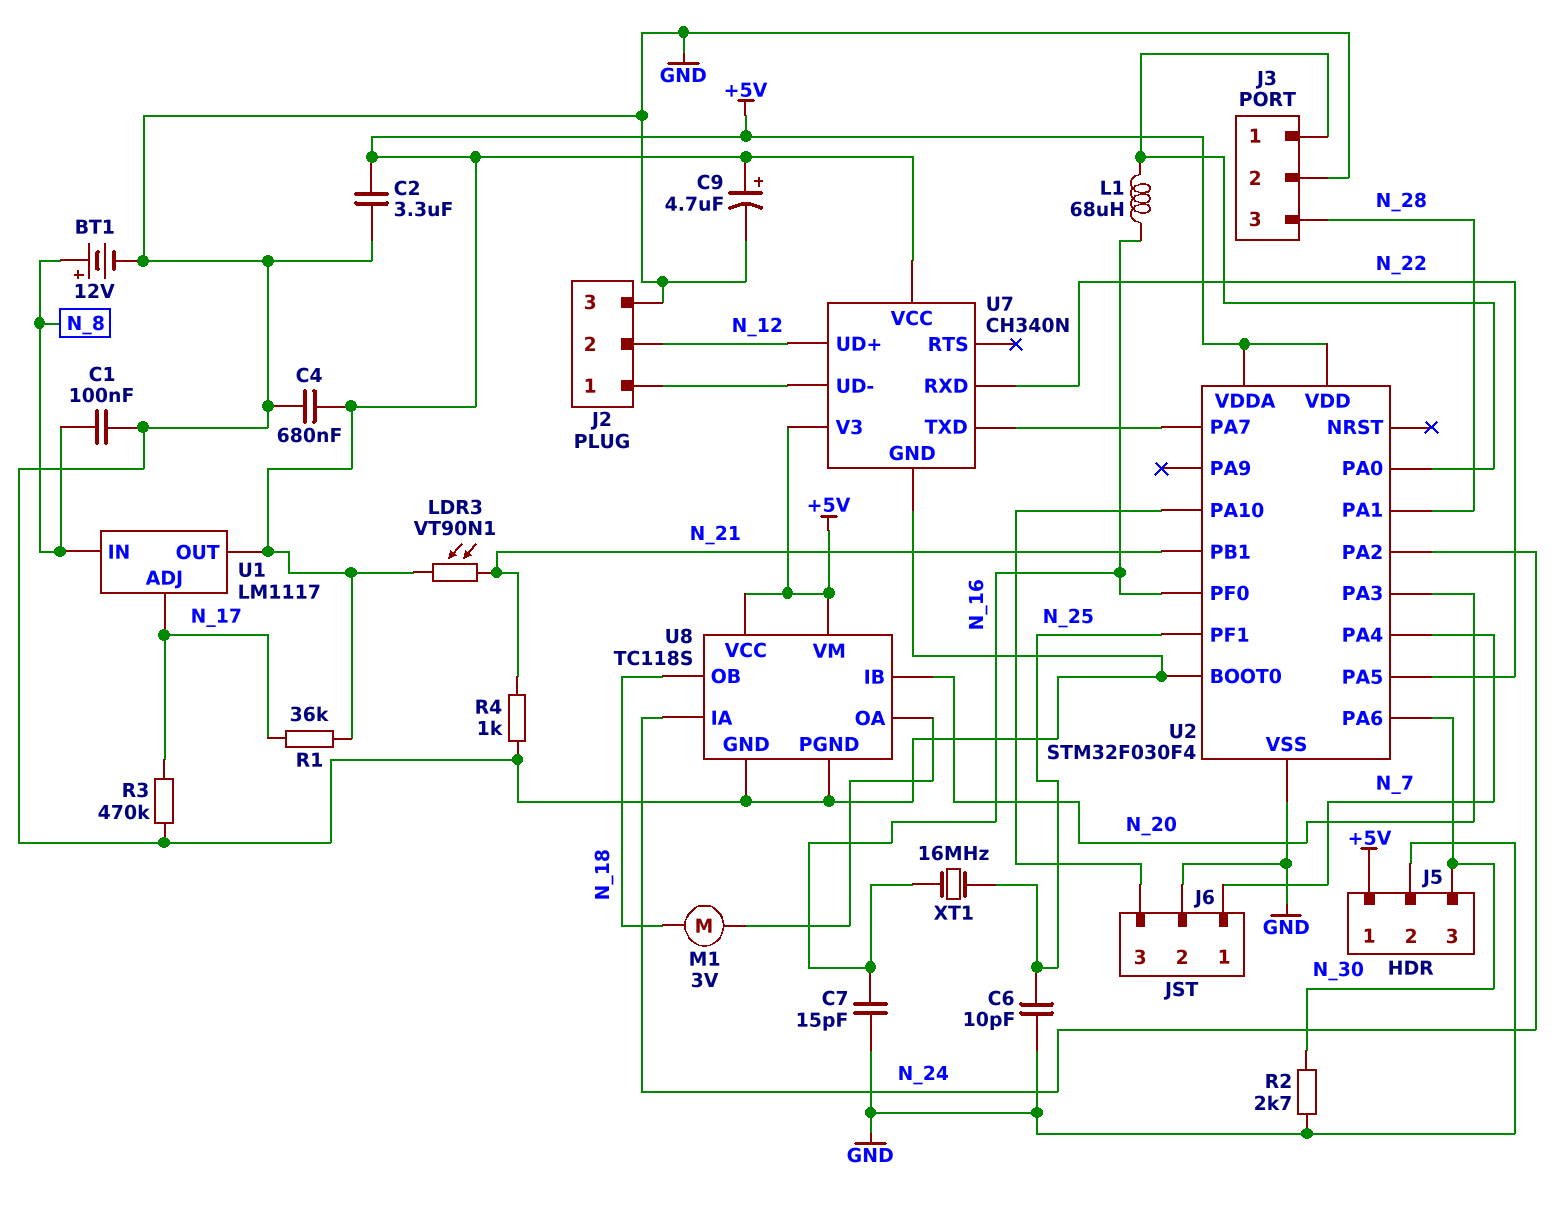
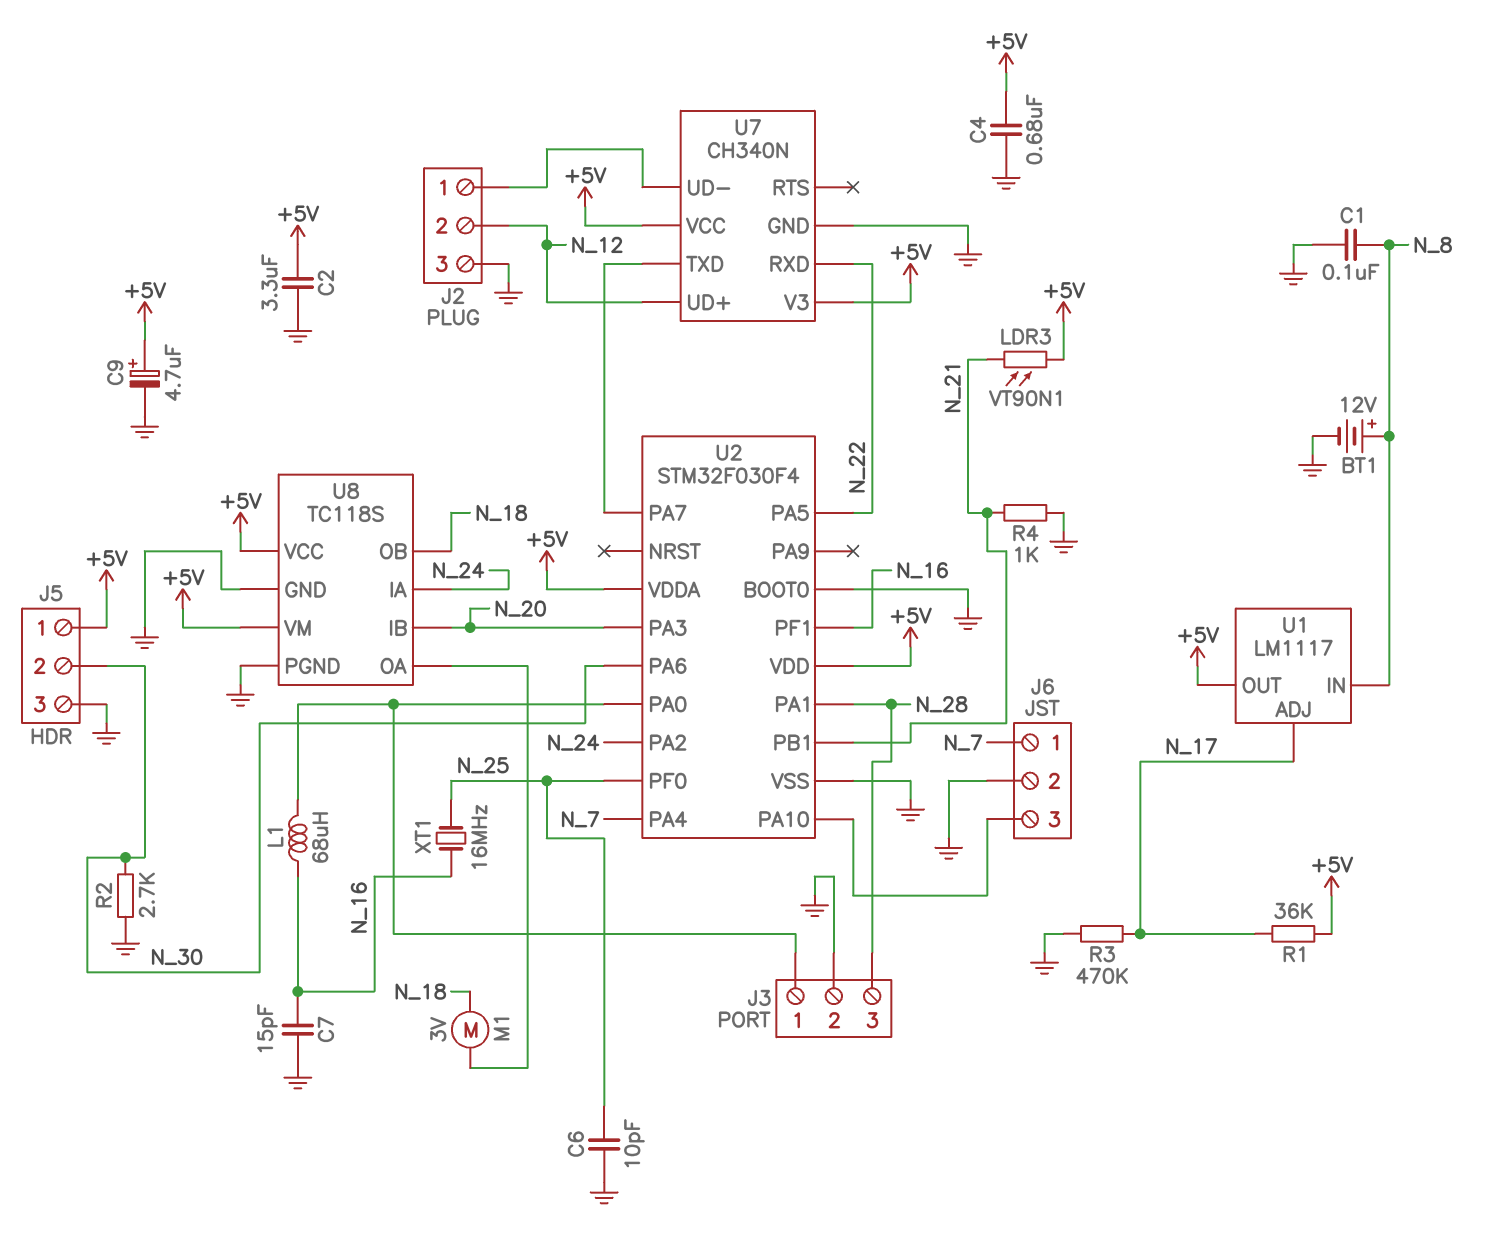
J5 pin 2: GND -> N_30
J5 pin 3: N_30 -> GND
U2 pin PF0: N_16 -> N_25
U2 pin PF1: N_25 -> N_16

